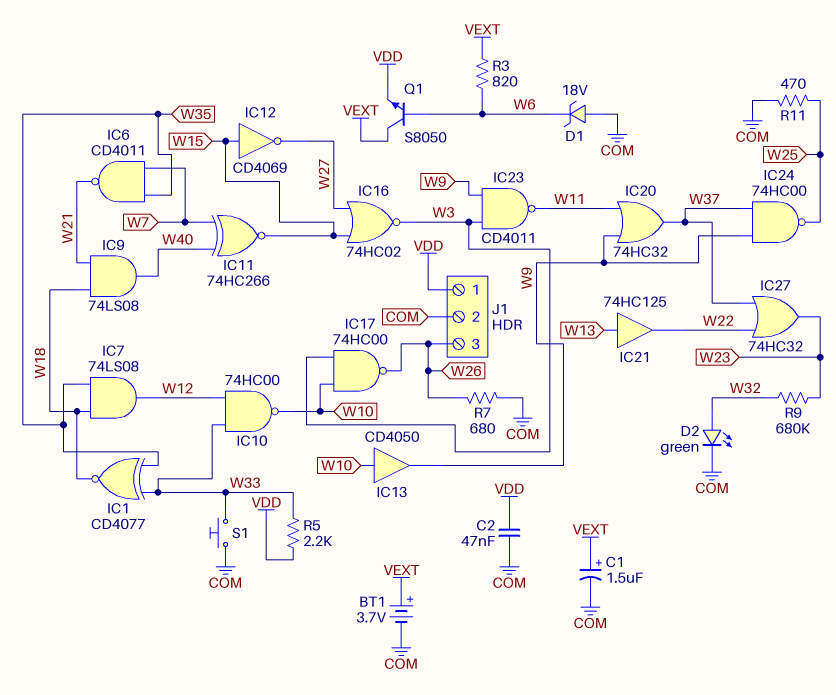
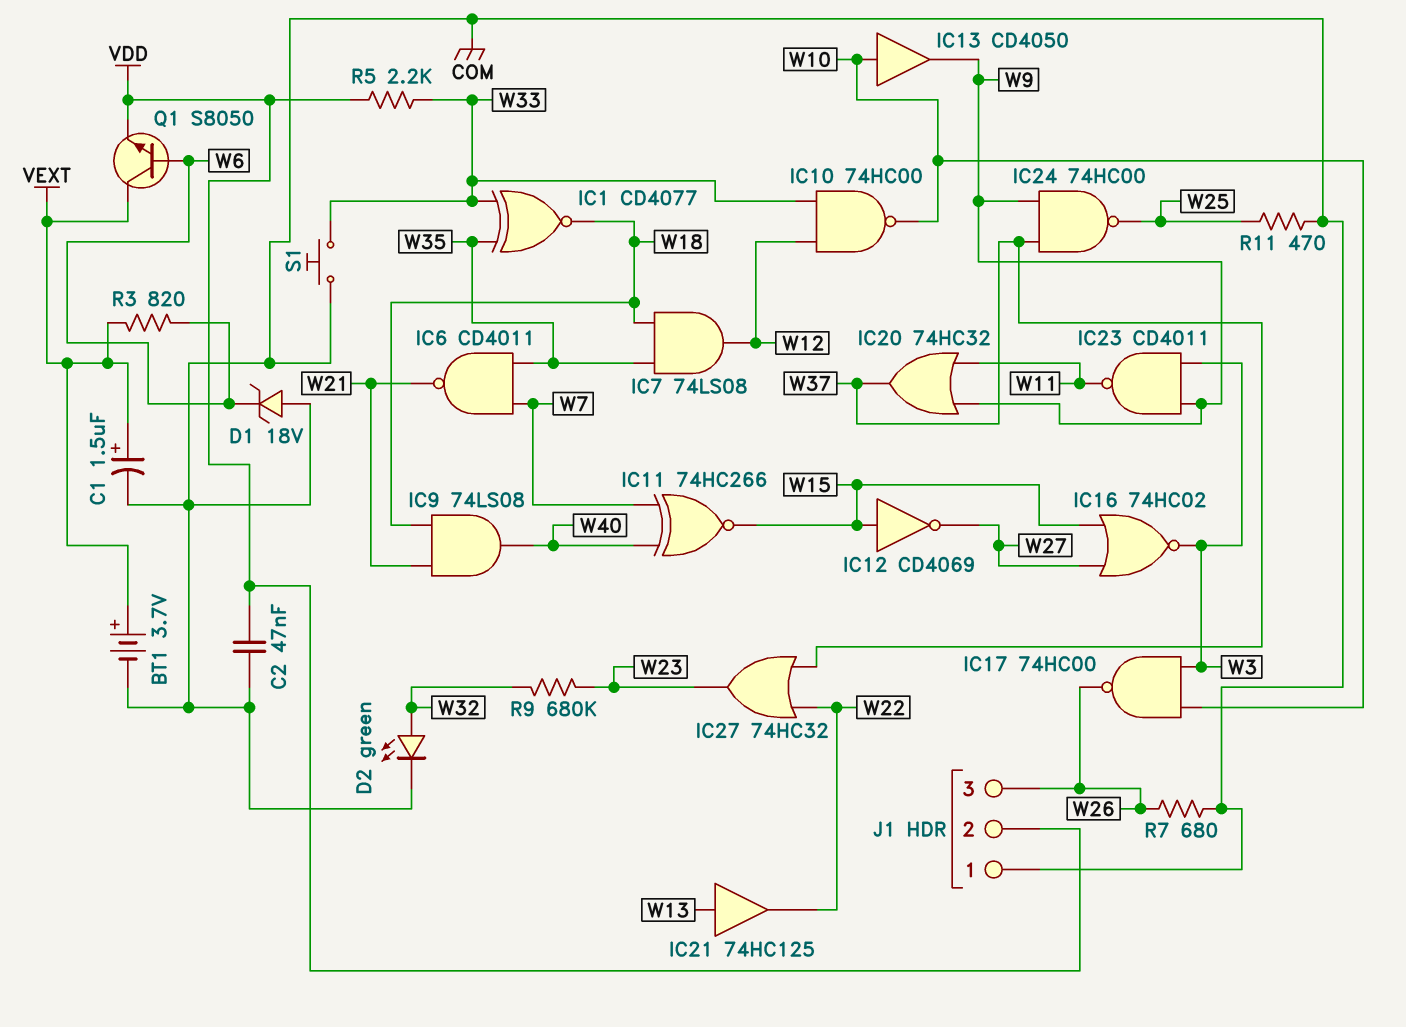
J1 pin 1: VDD -> COM
J1 pin 2: COM -> VDD

